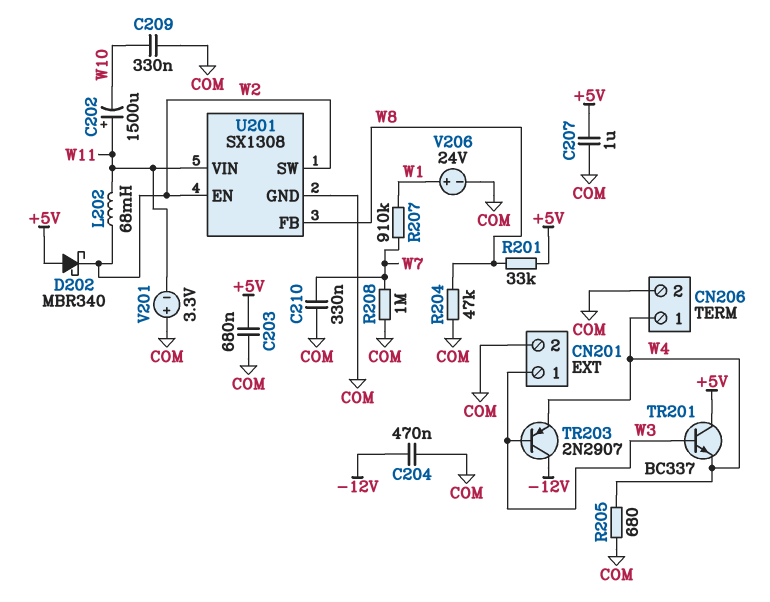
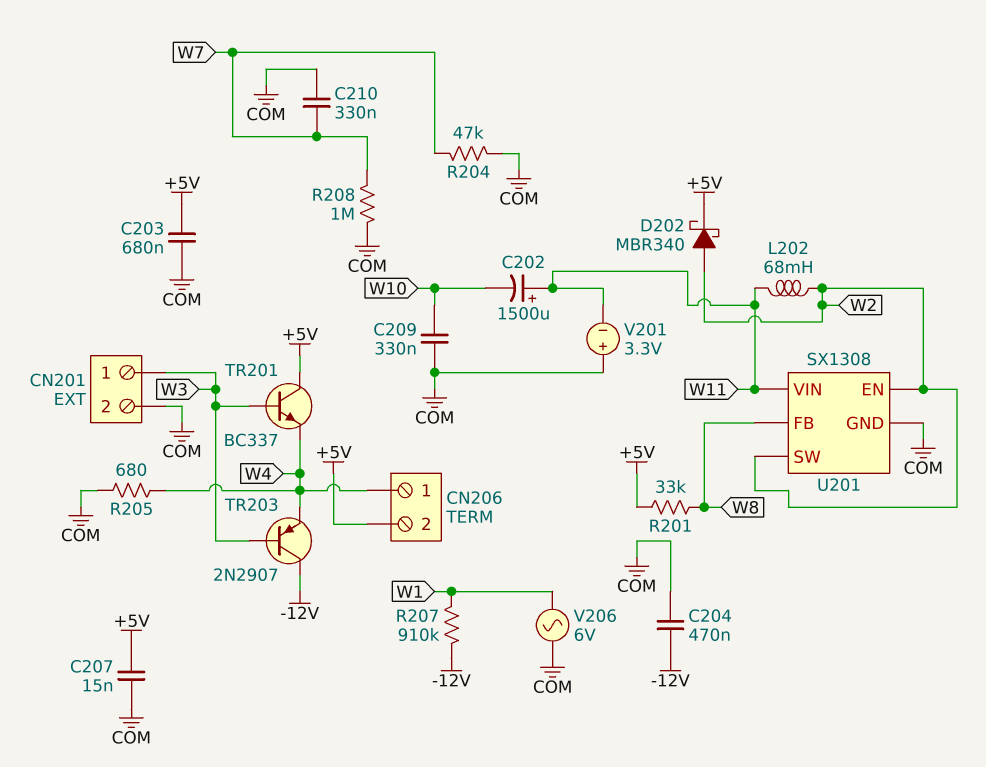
C207: 1uF (+5V, COM) -> 15nF (+5V, COM)
CN206 pin 2: COM -> +5V
D202: schottky MBR340 (A +5V, K W2) -> schottky MBR340 (A W2, K +5V)
R204: 47k (COM, W8) -> 47k (COM, W7)
R207: 910k (W1, W7) -> 910k (-12V, W1)
V206: 24V (plus W1, minus COM) -> AC 6V (COM, W1)

